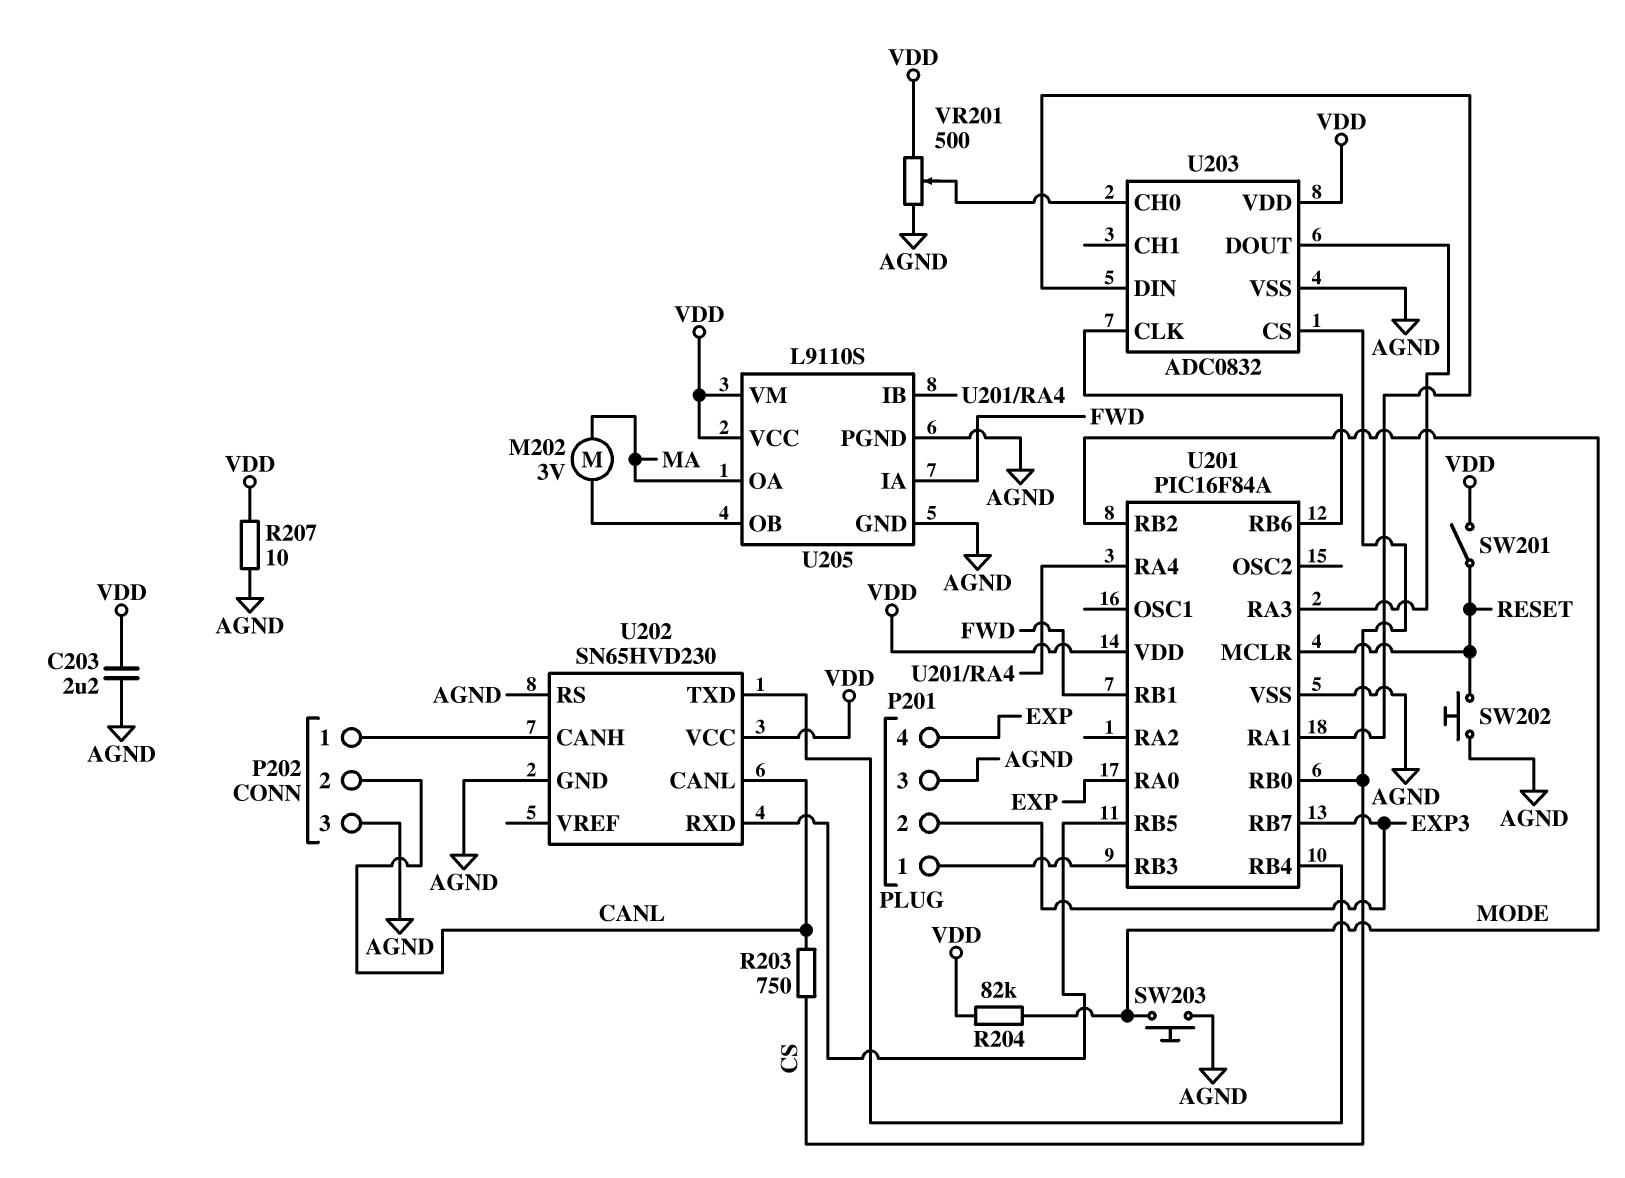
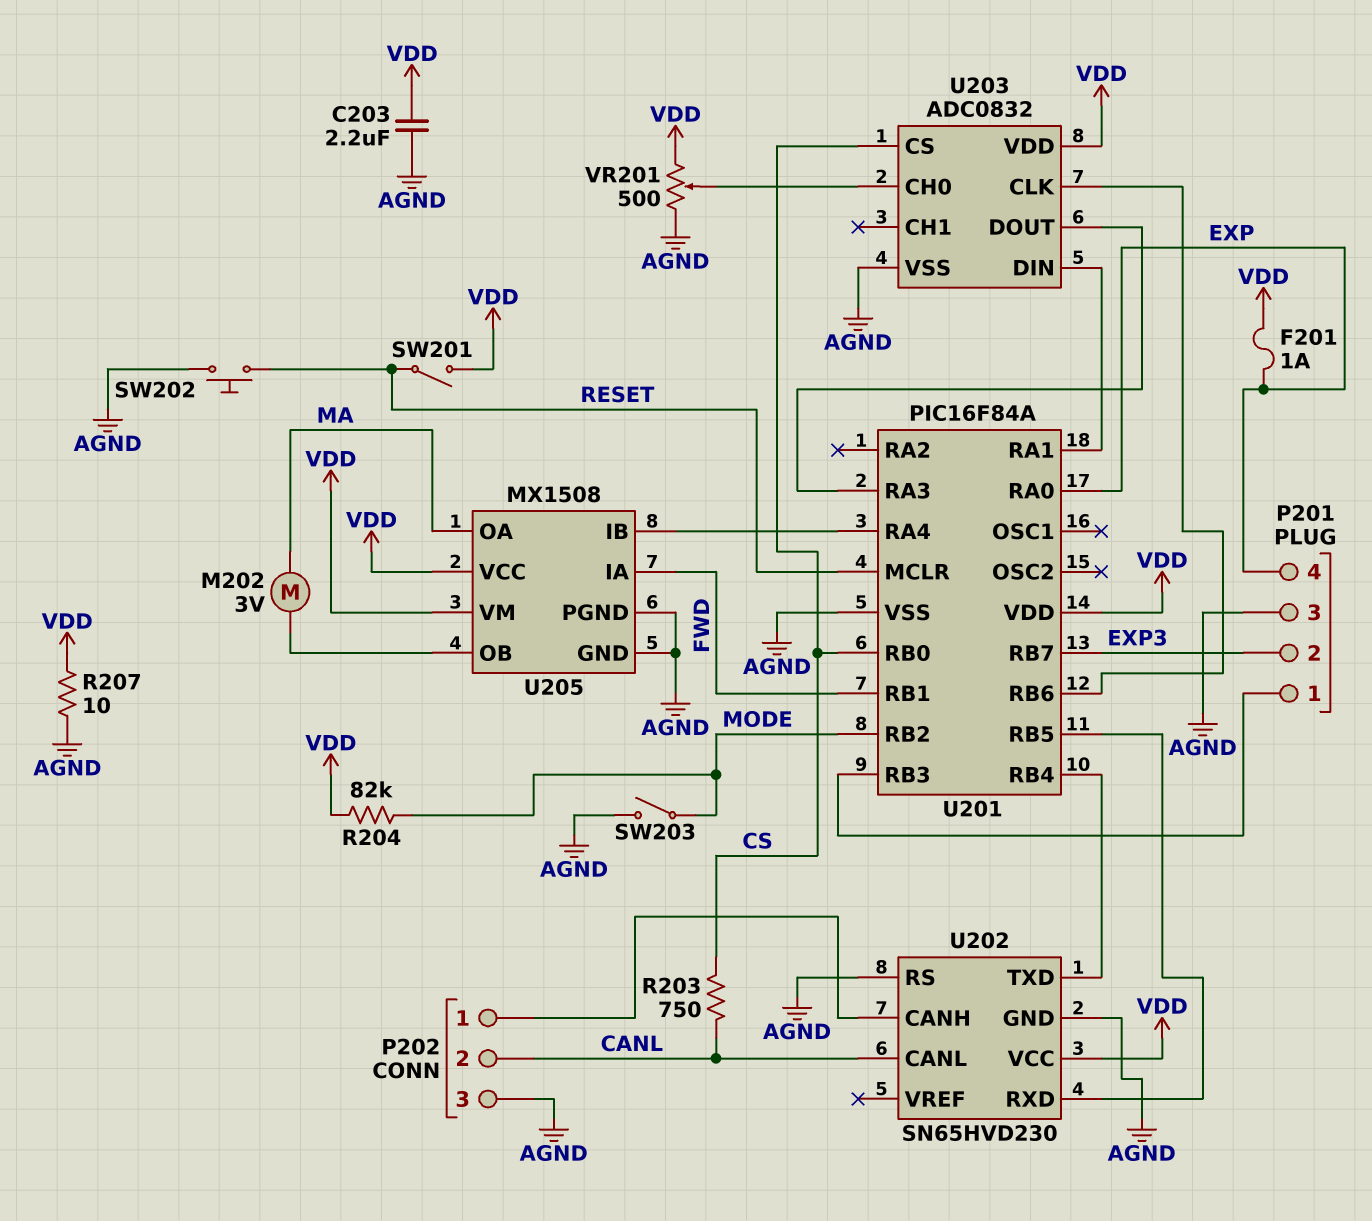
F201: none -> 1A (EXP, VDD)
SW203: button (AGND, MODE) -> switch (AGND, MODE)
U205: L9110S -> MX1508

